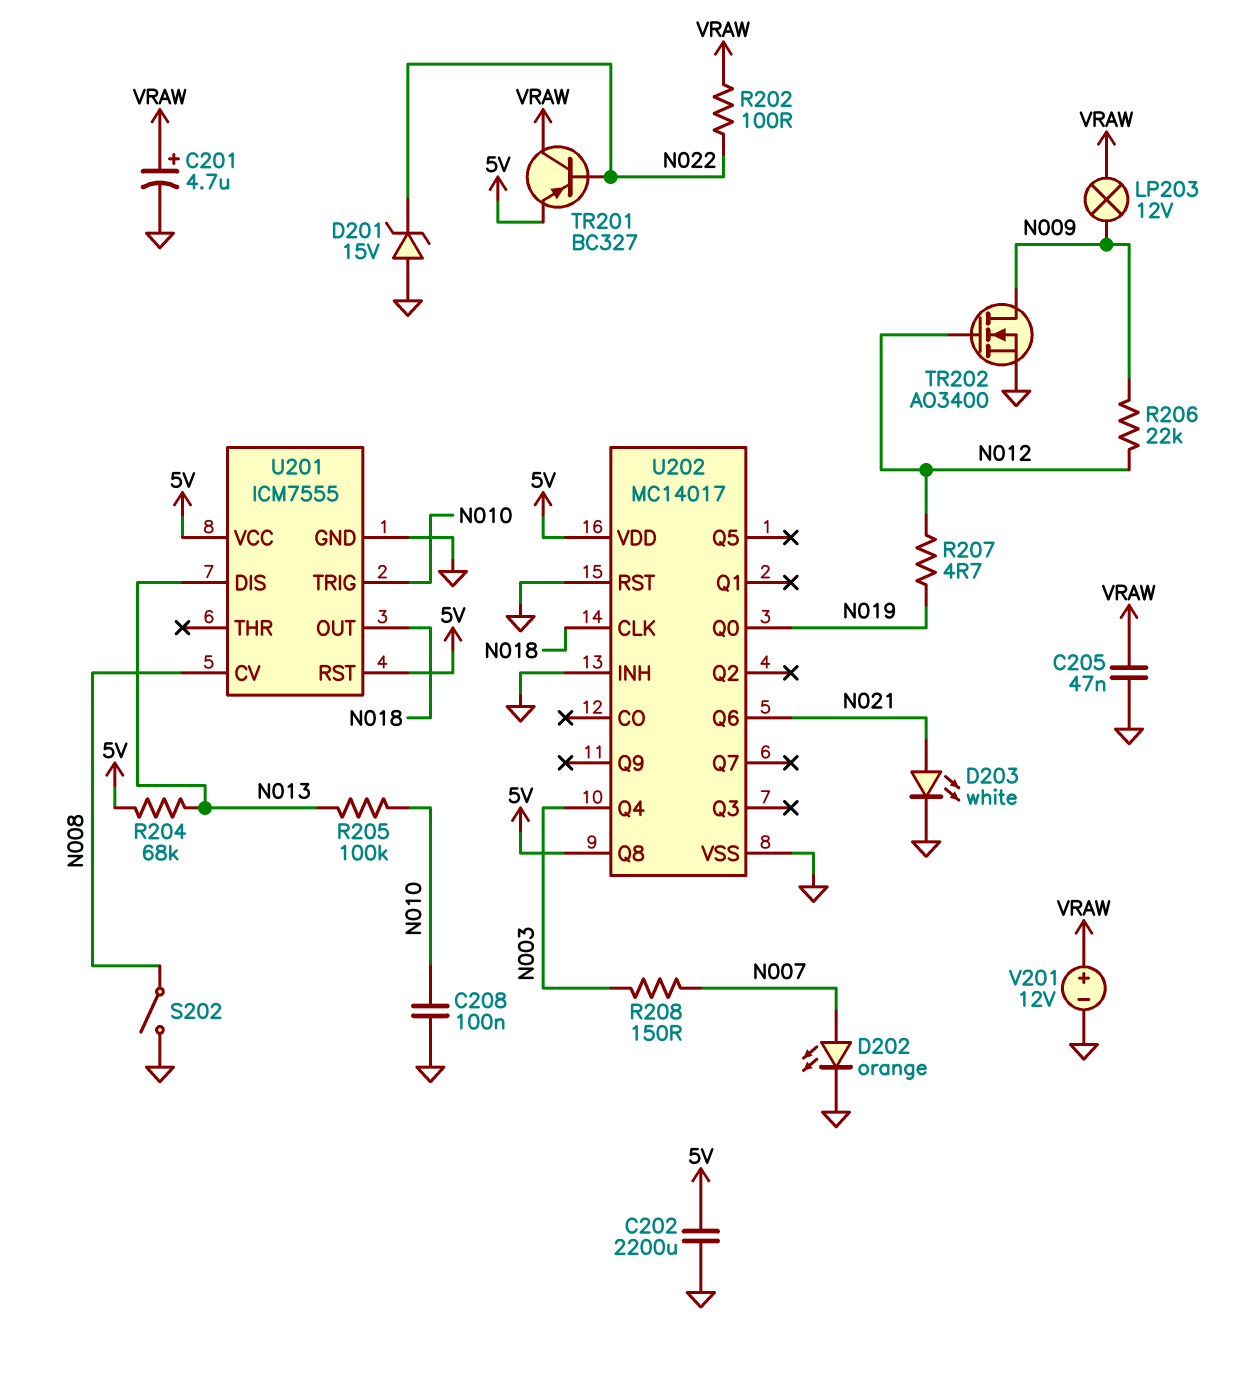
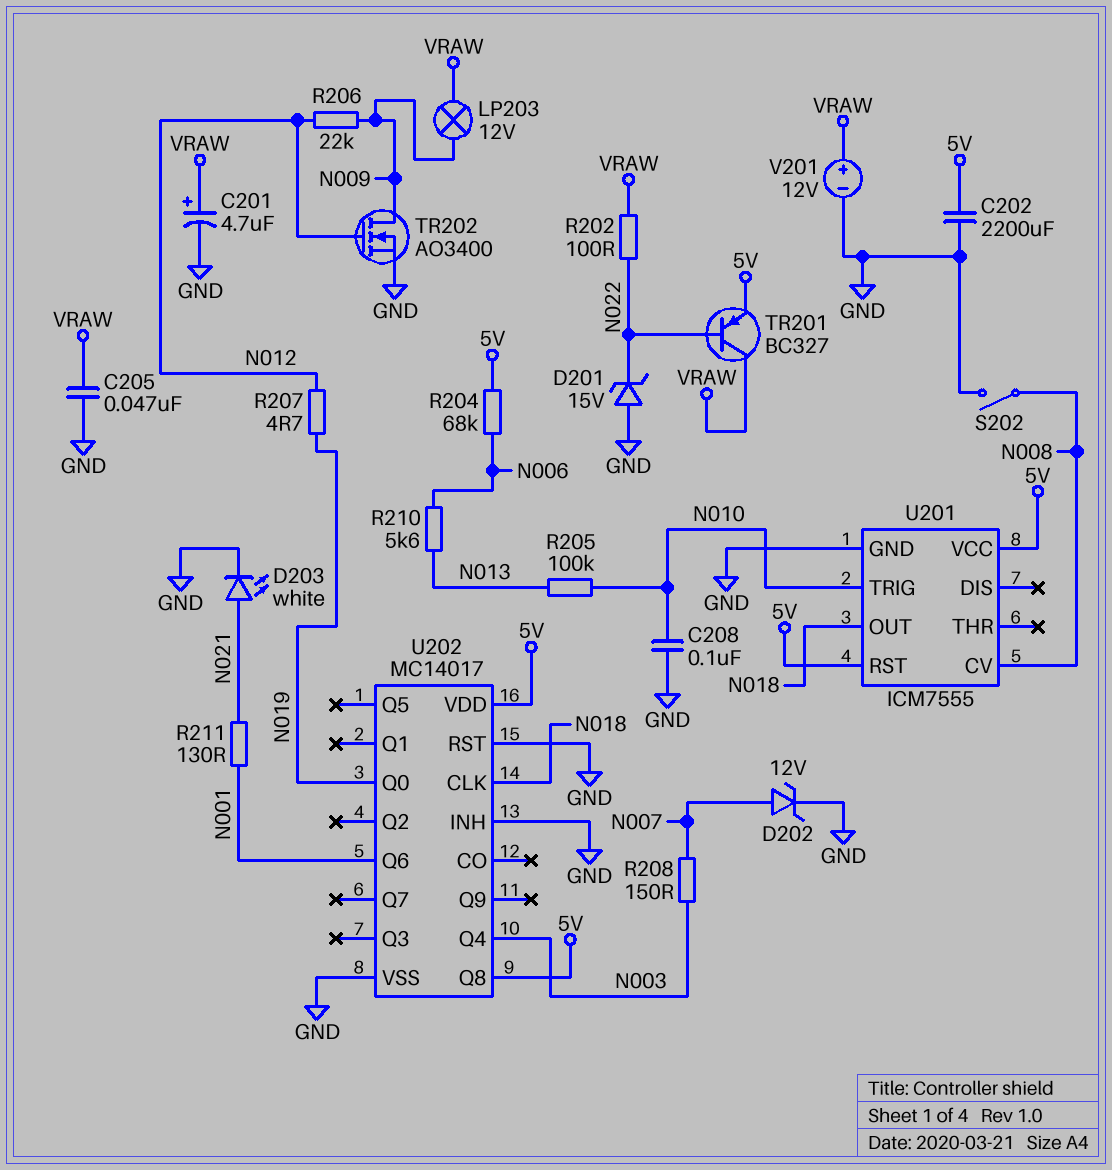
D202: LED orange (A N007, K GND) -> zener 12V (A N007, K GND)
R204: 68k (5V, N013) -> 68k (5V, N006)
R210: none -> 5.6k (N006, N013)
R211: none -> 130 (N001, N021)
U201 pin DIS: N013 -> none
U202 pin Q6: N021 -> N001

